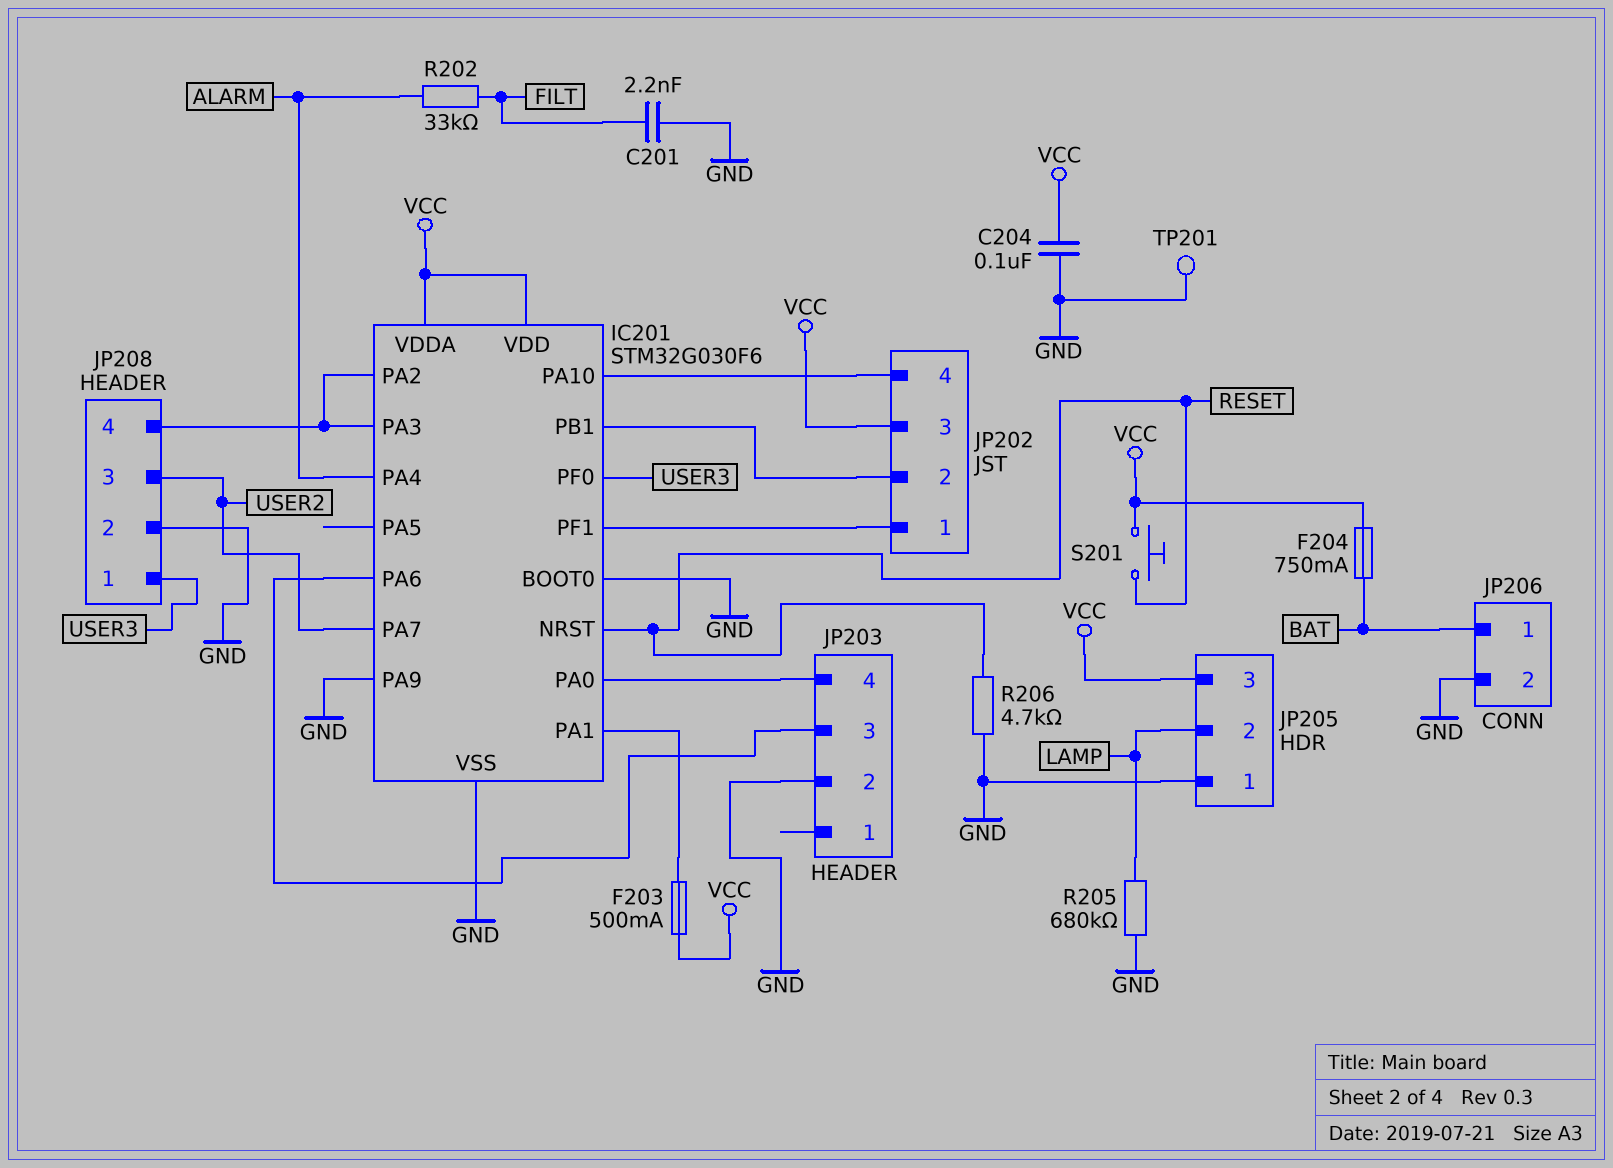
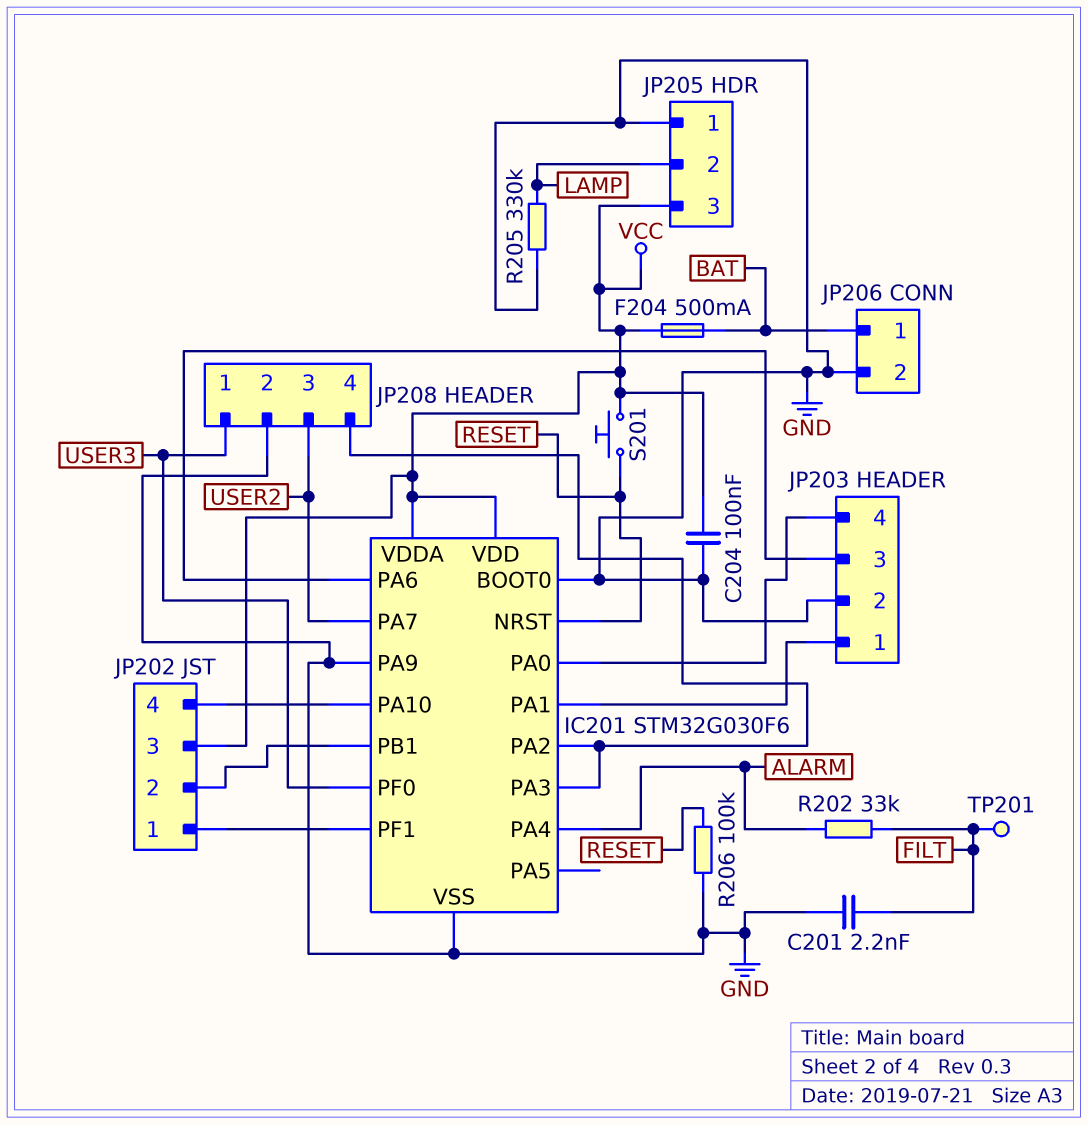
F203: 500mA (IC201/PA1, VCC) -> none
F204: 750mA (BAT, VCC) -> 500mA (BAT, VCC)
JP203 pin 1: none -> IC201/PA1
R205: 680k (GND, LAMP) -> 330k (GND, LAMP)
R206: 4.7k (GND, RESET) -> 100k (GND, RESET)
TP201: test point (GND) -> test point (FILT)

